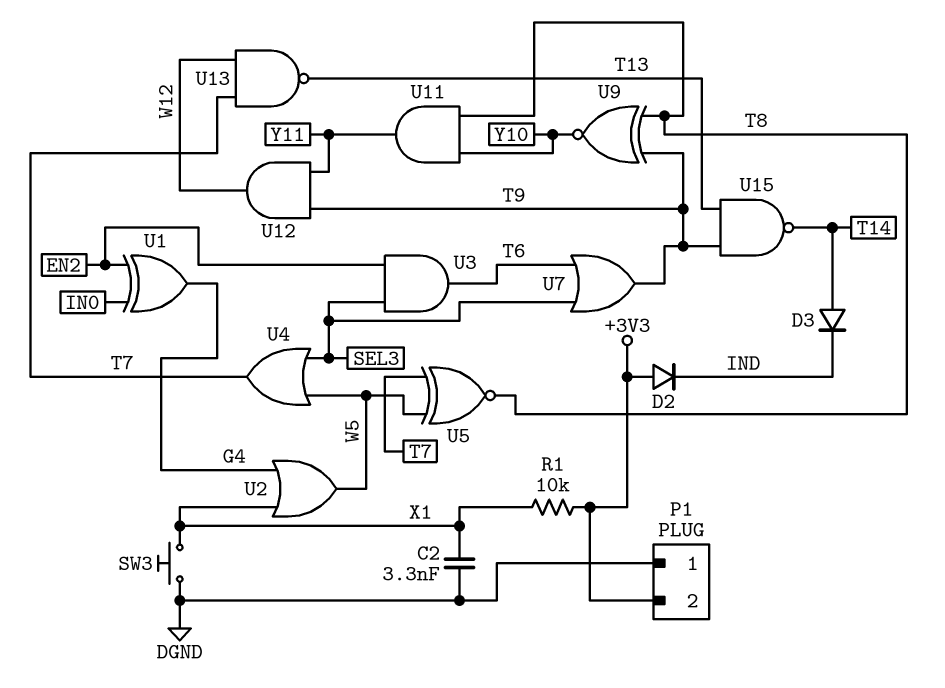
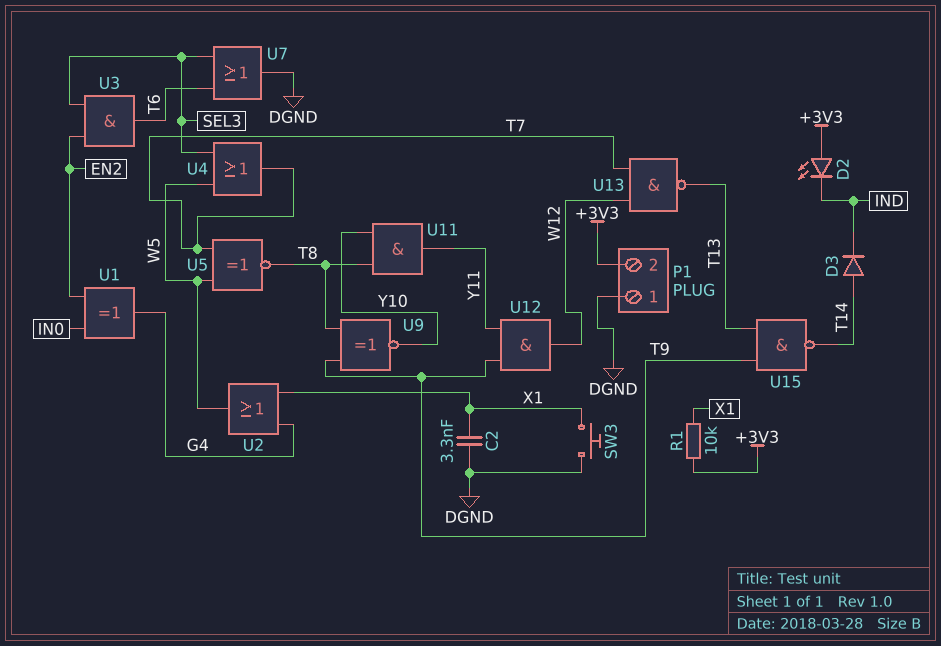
D2: diode (A +3V3, K IND) -> LED (A +3V3, K IND)
U7: OR (in SEL3, in T6, out T9) -> OR (in SEL3, in T6, out DGND)

